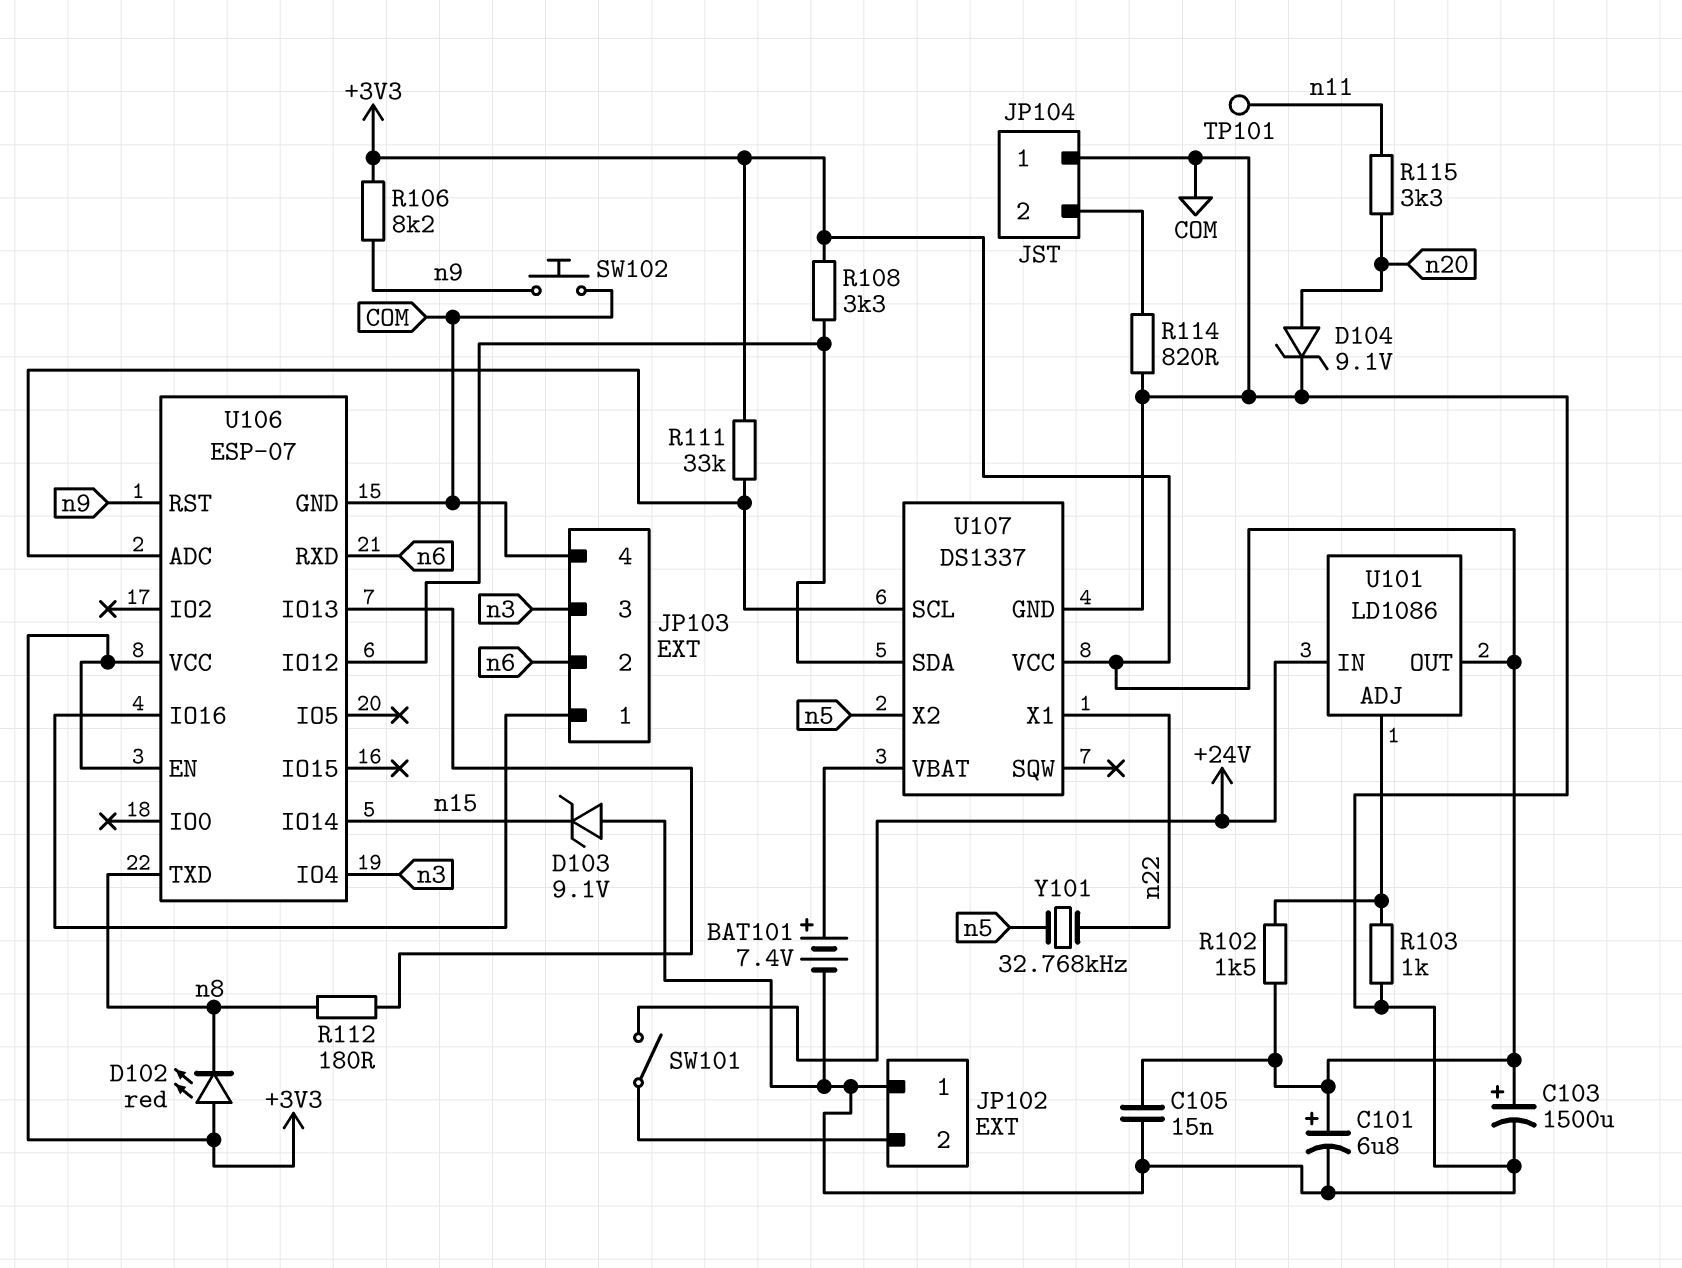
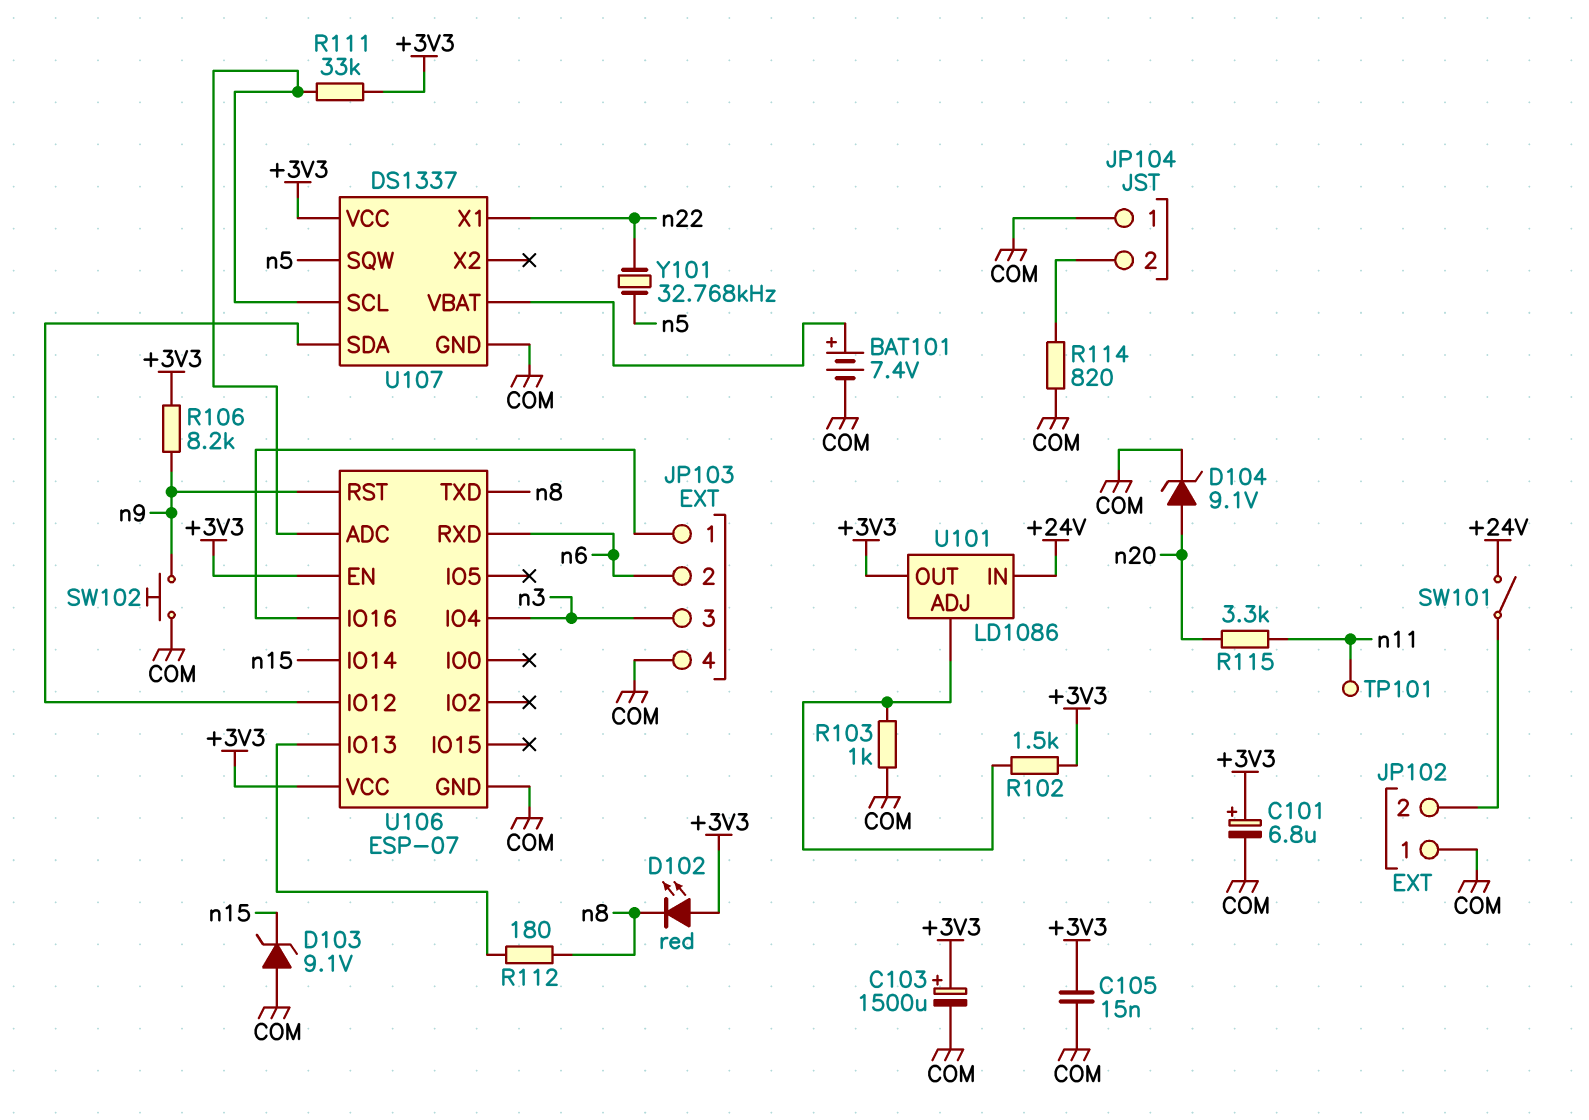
R108: 3.3k (+3V3, U106/IO12) -> none
U107 pin SQW: none -> n5
U107 pin X2: n5 -> none

